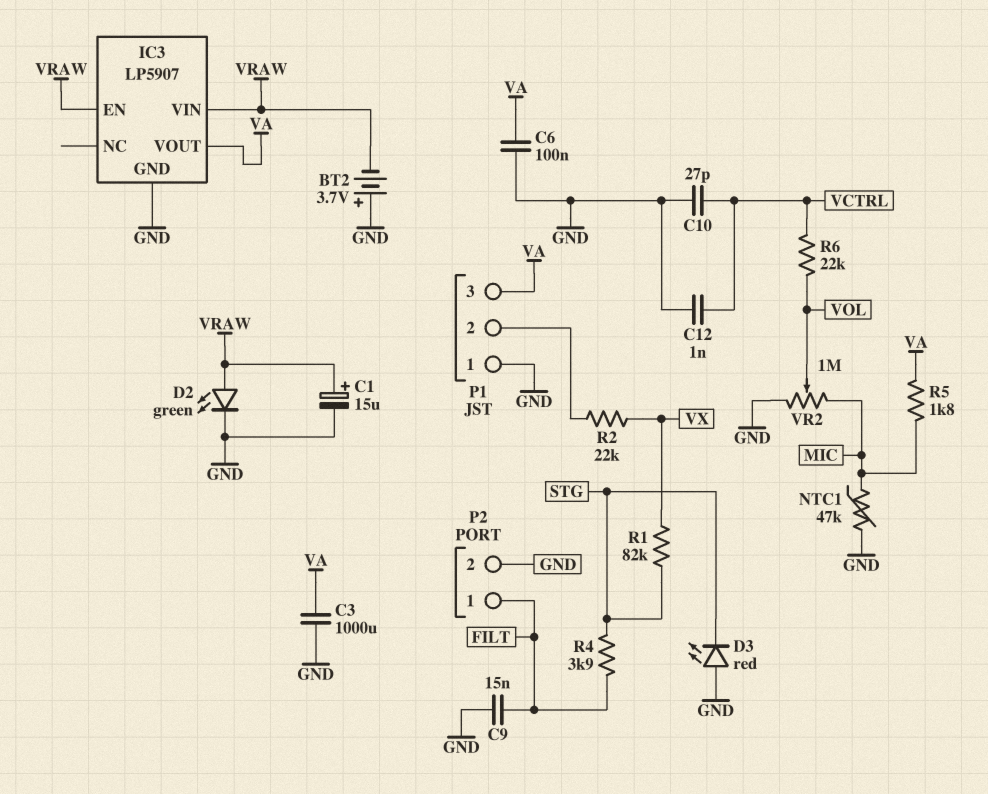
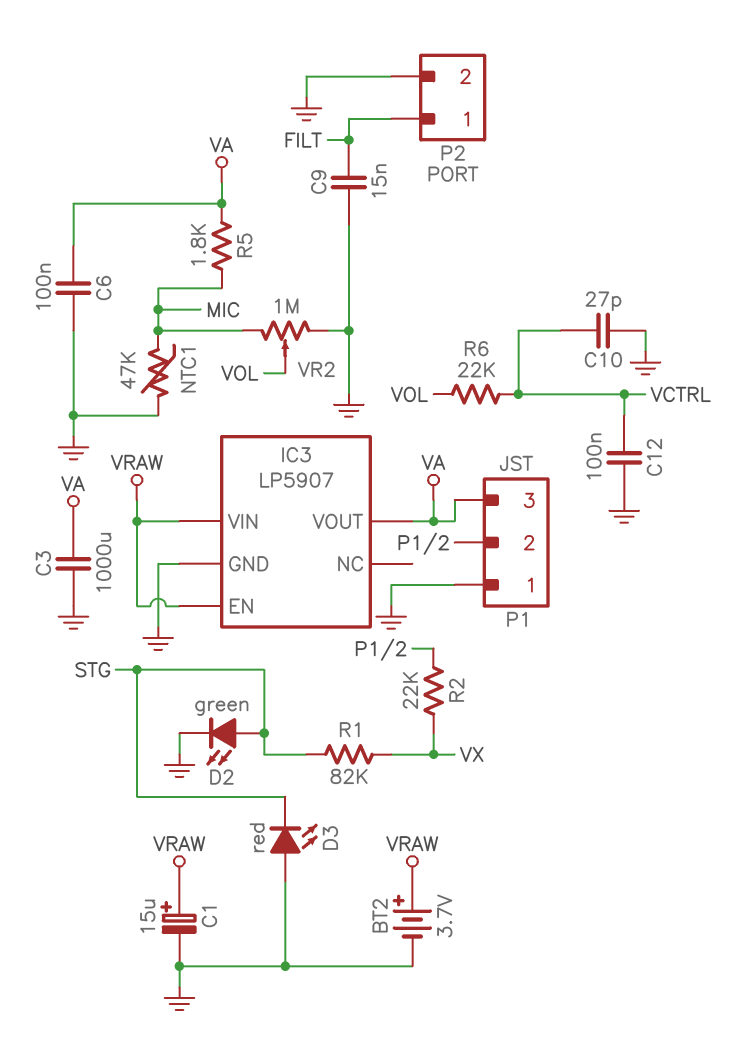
BT2: 3.7V (plus GND, minus VRAW) -> 3.7V (plus VRAW, minus GND)
C12: 1nF (GND, VCTRL) -> 100nF (GND, VCTRL)
D2: LED green (A VRAW, K GND) -> LED green (A STG, K GND)
R4: 3.9k (FILT, STG) -> none

